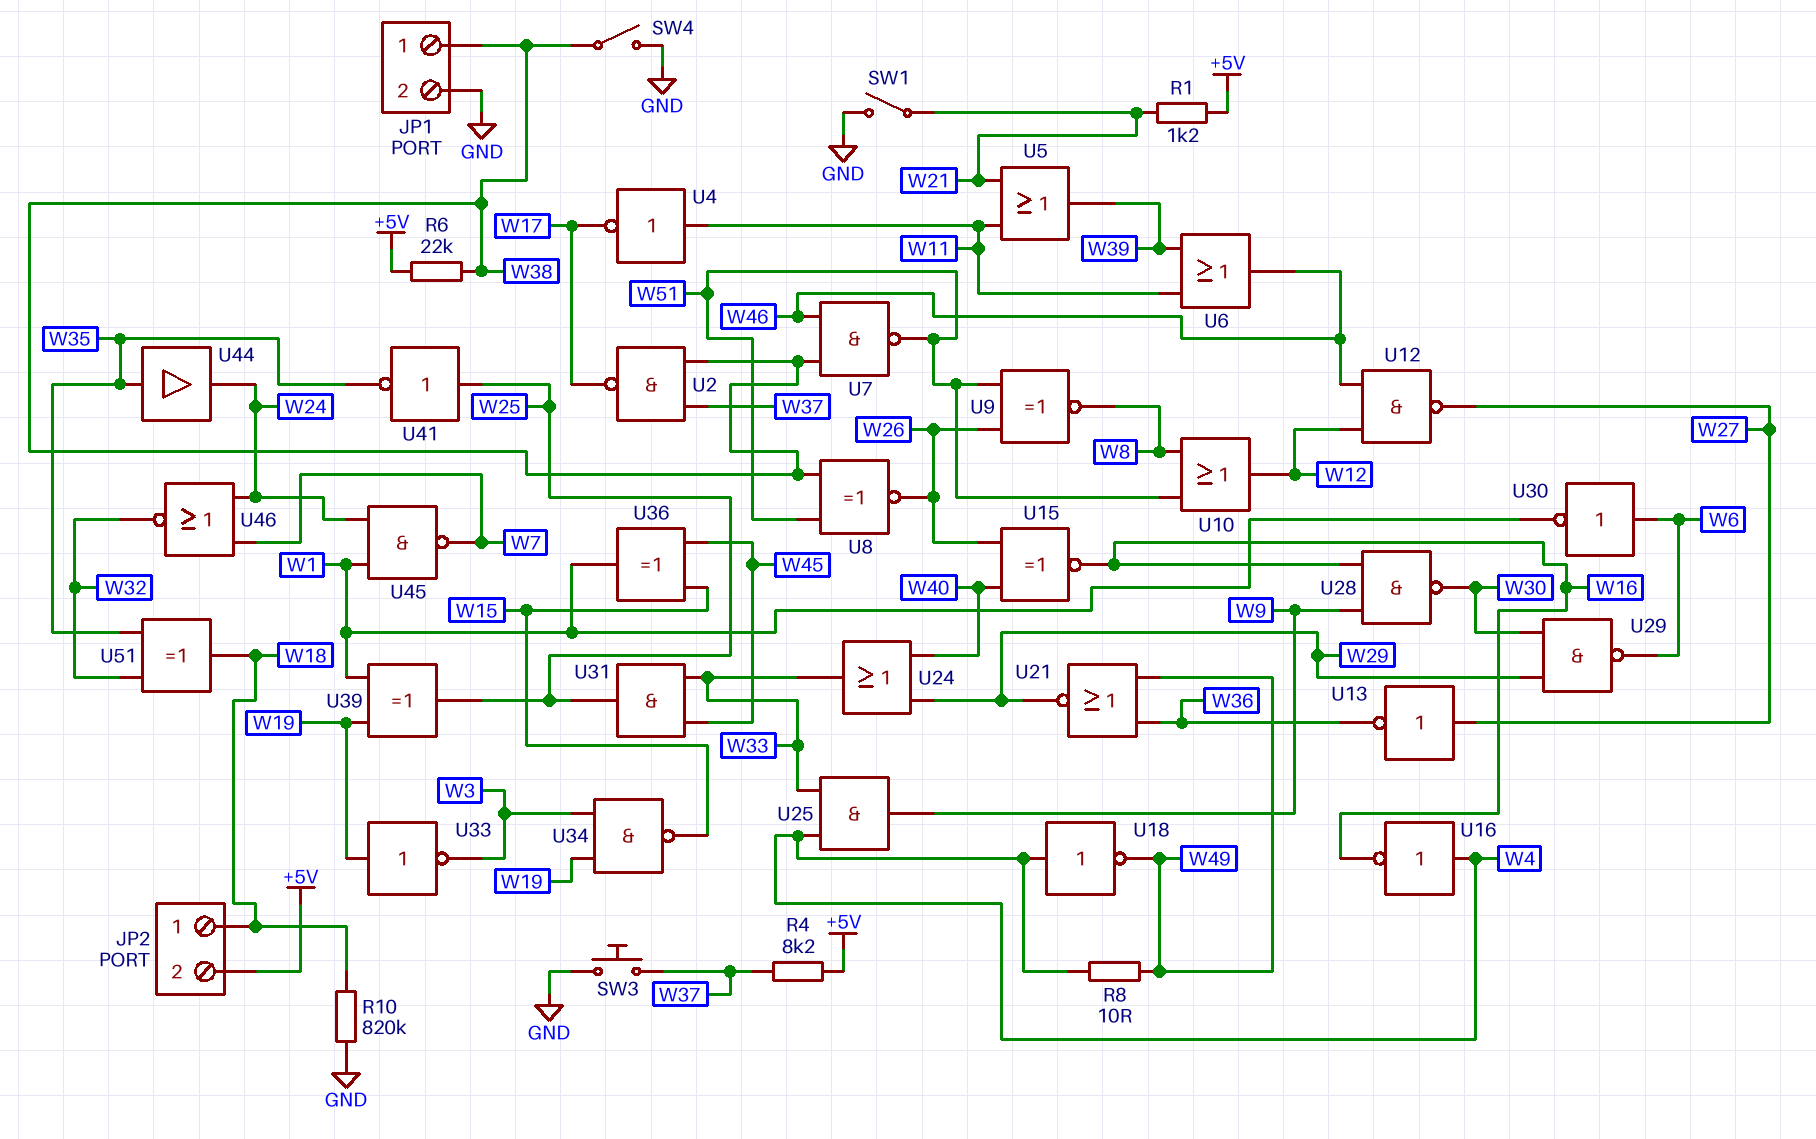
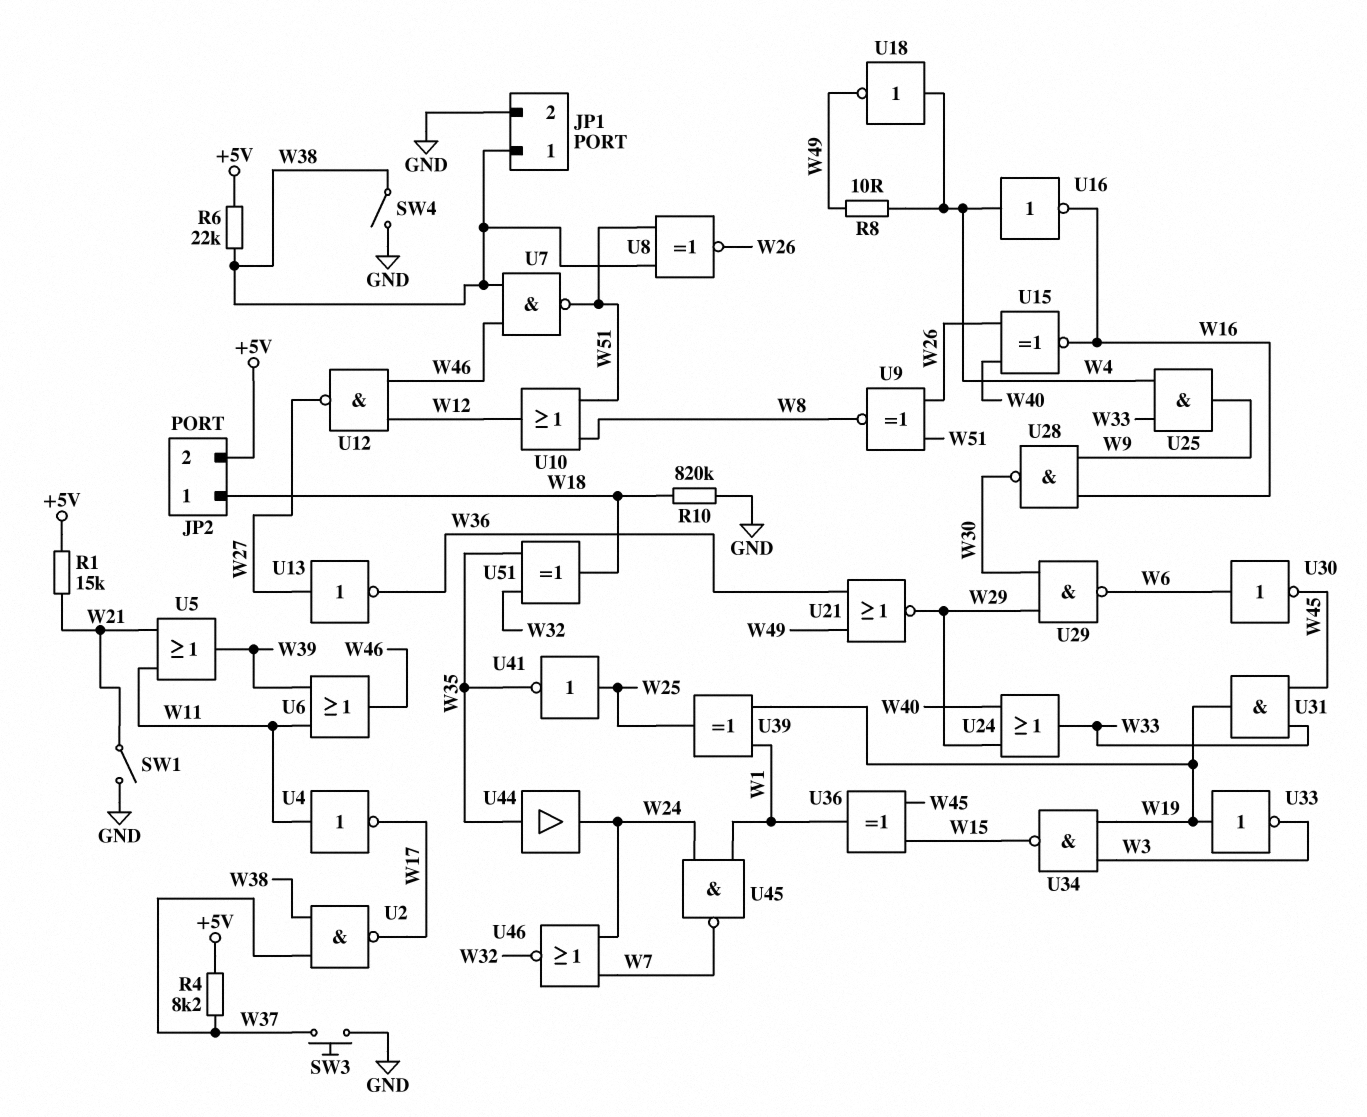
R1: 1.2k (+5V, W21) -> 15k (+5V, W21)
U30: NOT (in W6, out W1) -> NOT (in W6, out W45)
U31: AND (in W33, in W45, out W25) -> AND (in W33, in W45, out W19)

